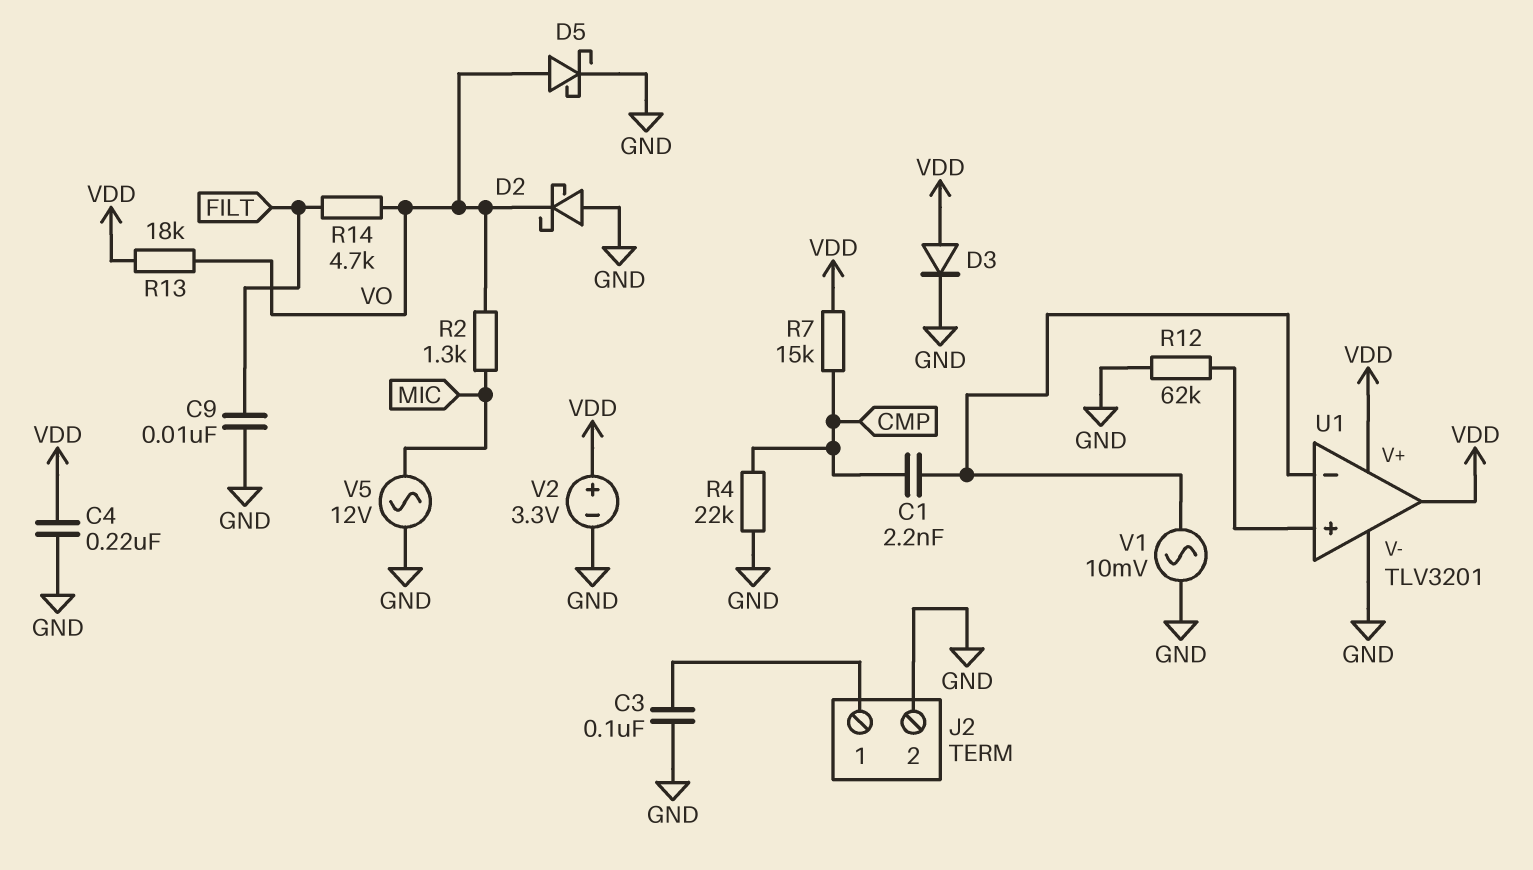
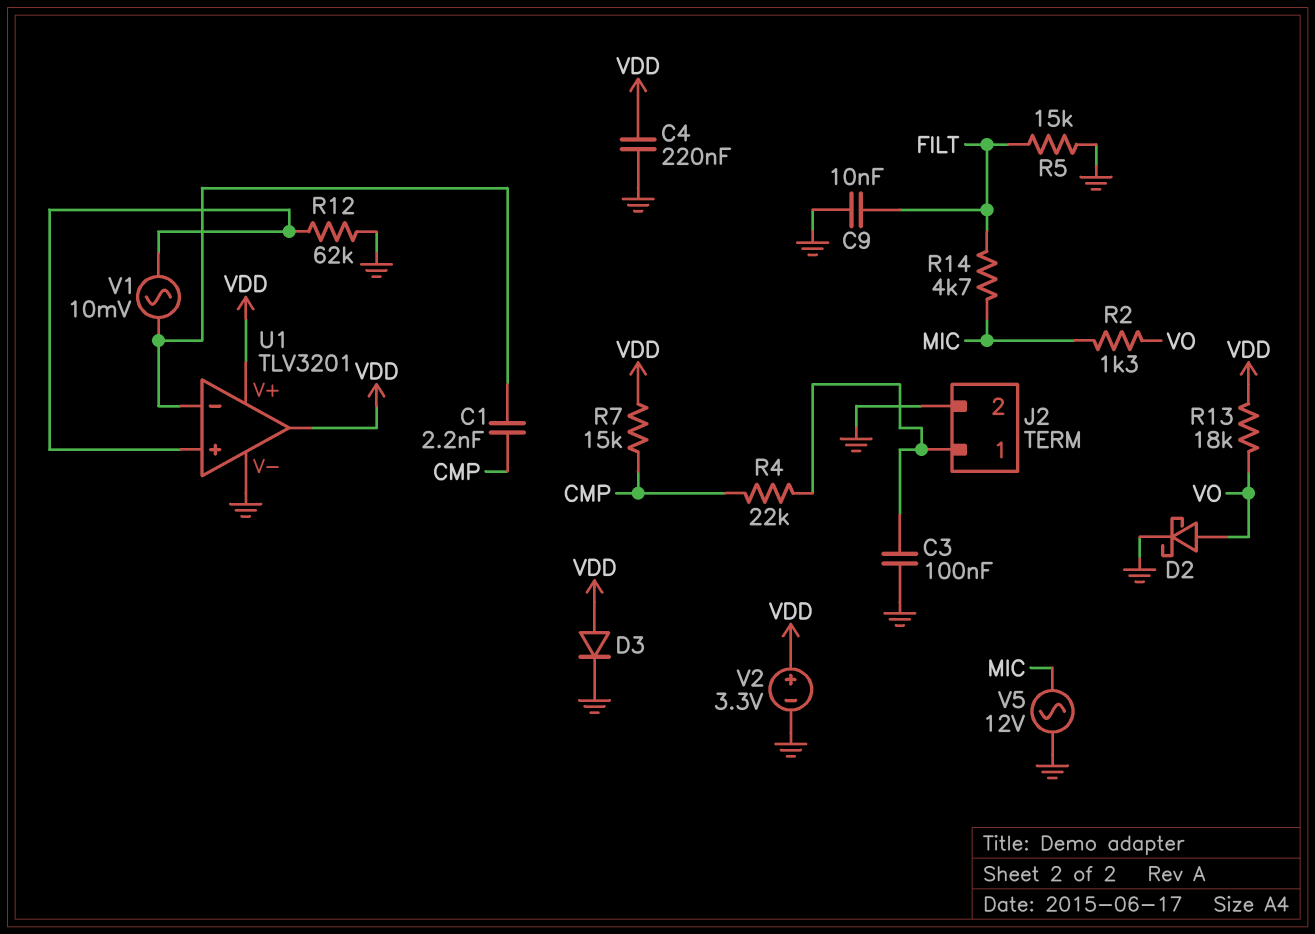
D2: schottky (A GND, K VO) -> schottky (A VO, K GND)
D5: schottky (A VO, K GND) -> none
R4: 22k (CMP, GND) -> 22k (CMP, J2/1)
R5: none -> 15k (FILT, GND)
R14: 4.7k (FILT, VO) -> 4.7k (FILT, MIC)
V1: AC 10mV (GND, U1/in-) -> AC 10mV (U1/in+, U1/in-)

